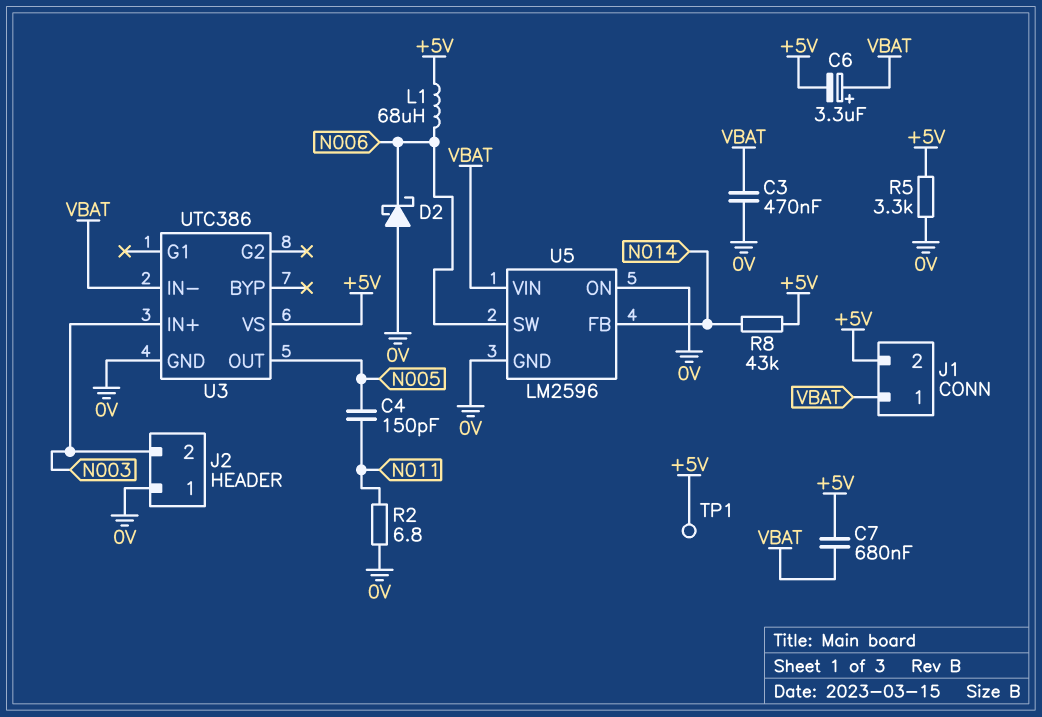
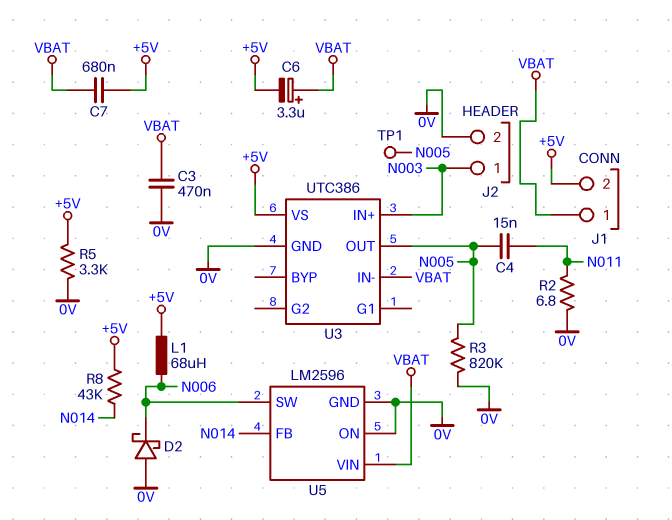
C4: 150pF (N005, N011) -> 15nF (N005, N011)
J2 pin 1: 0V -> N003
J2 pin 2: N003 -> 0V
R3: none -> 820k (0V, N005)
TP1: test point (+5V) -> test point (N005)

